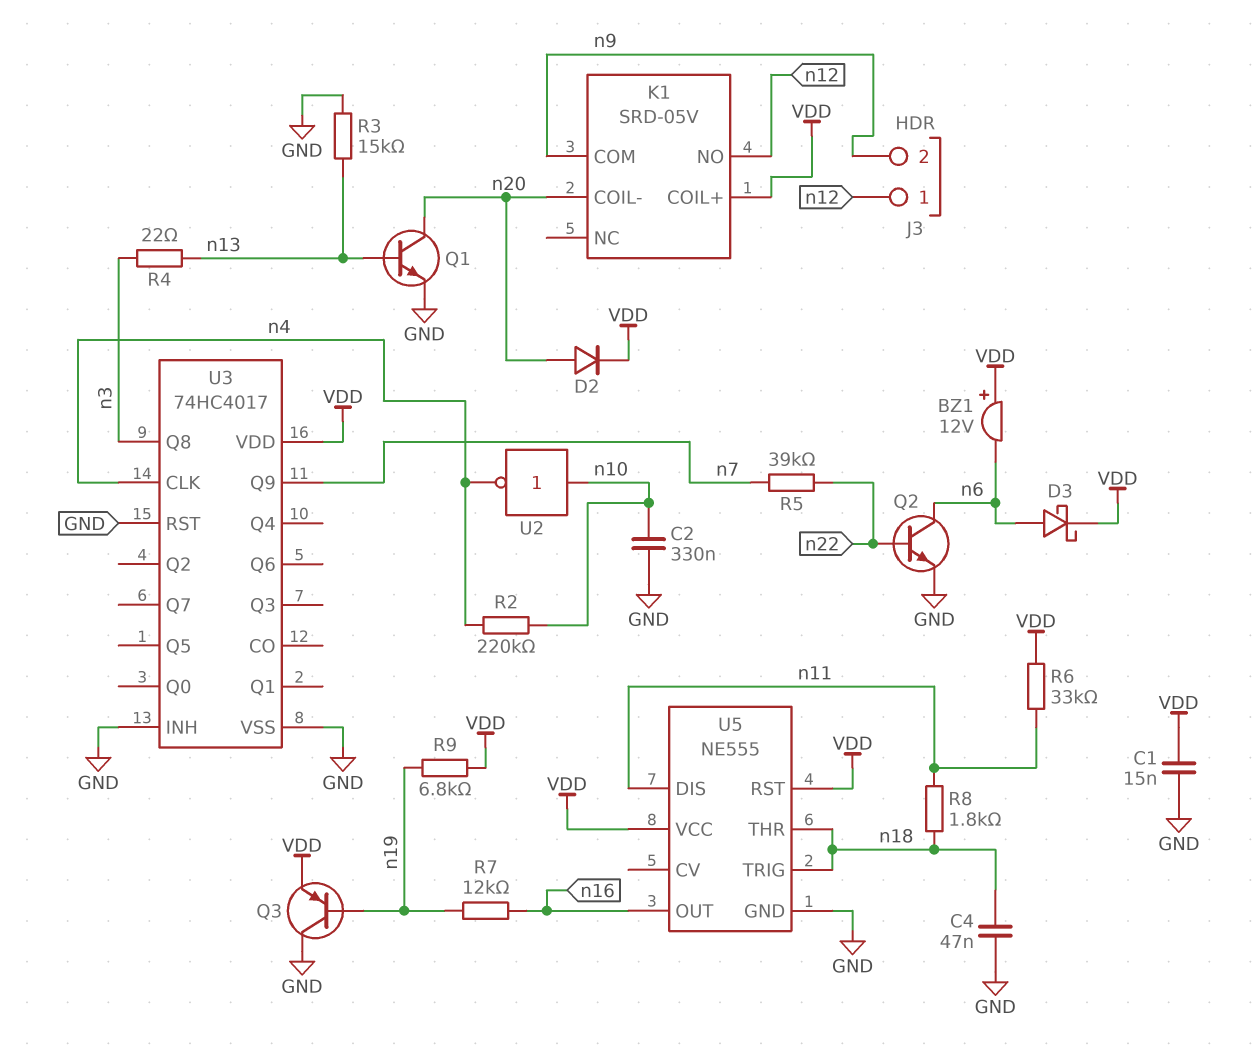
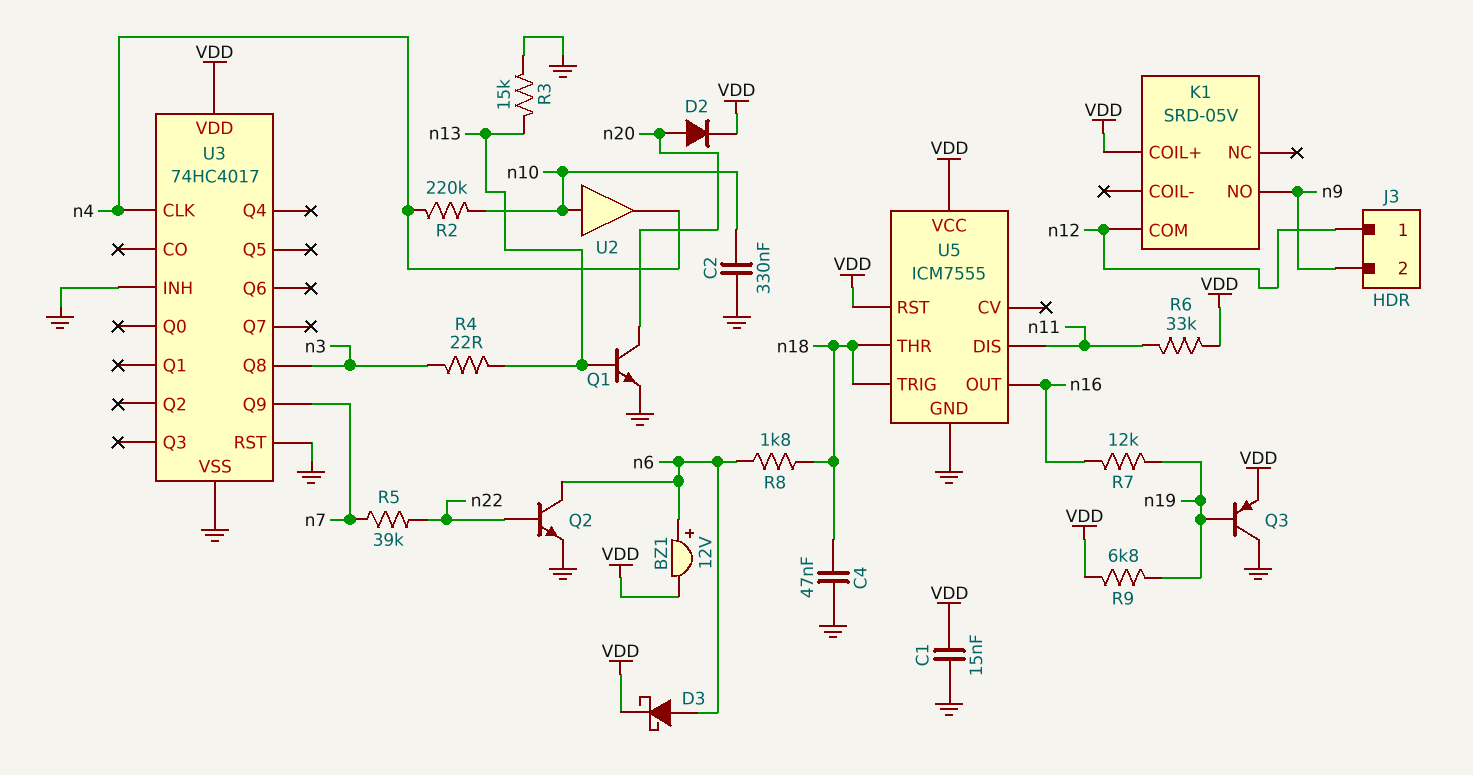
BZ1: buzzer 12V (plus VDD, minus n6) -> buzzer 12V (plus n6, minus VDD)
K1 pin COIL-: n20 -> none
K1 pin COM: n9 -> n12
K1 pin NO: n12 -> n9
R8: 1.8k (n11, n18) -> 1.8k (n6, n18)
U2: NOT (in n10, out n4) -> buffer (in n10, out n4)
U5: NE555 -> ICM7555

